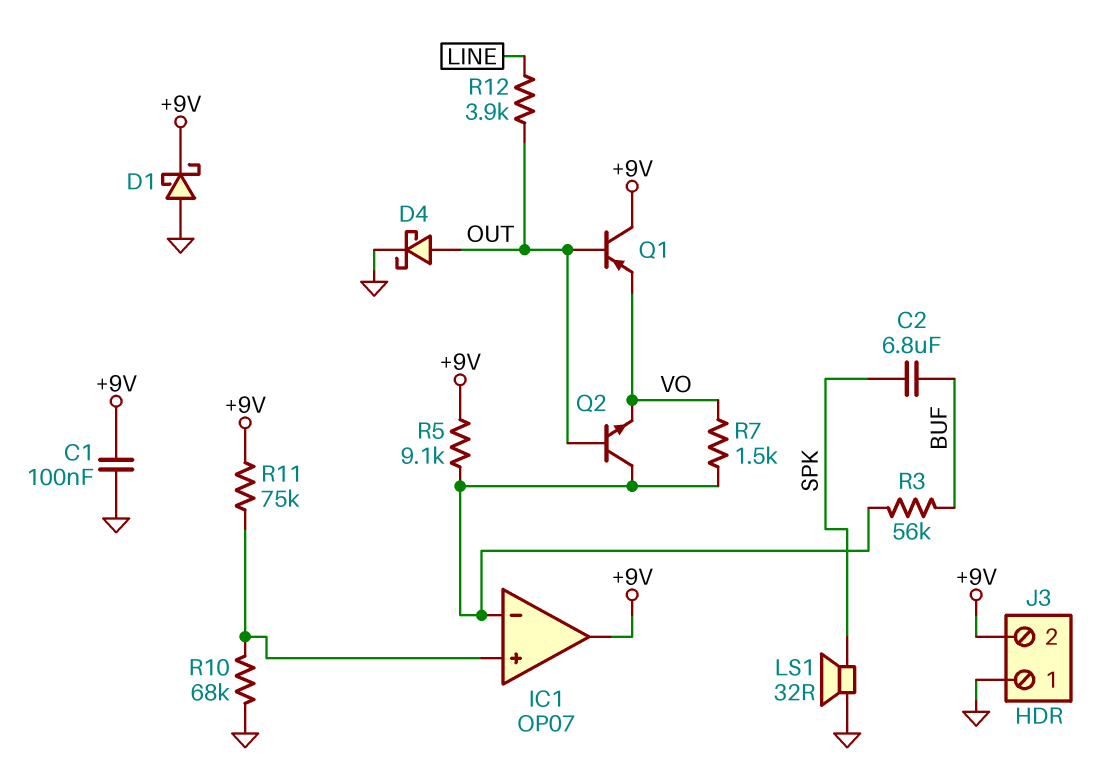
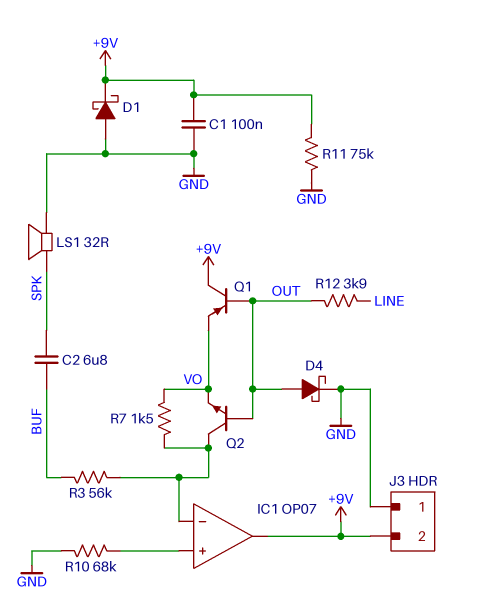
R5: 9.1k (+9V, IC1/in-) -> none
R11: 75k (+9V, IC1/in+) -> 75k (+9V, GND)

